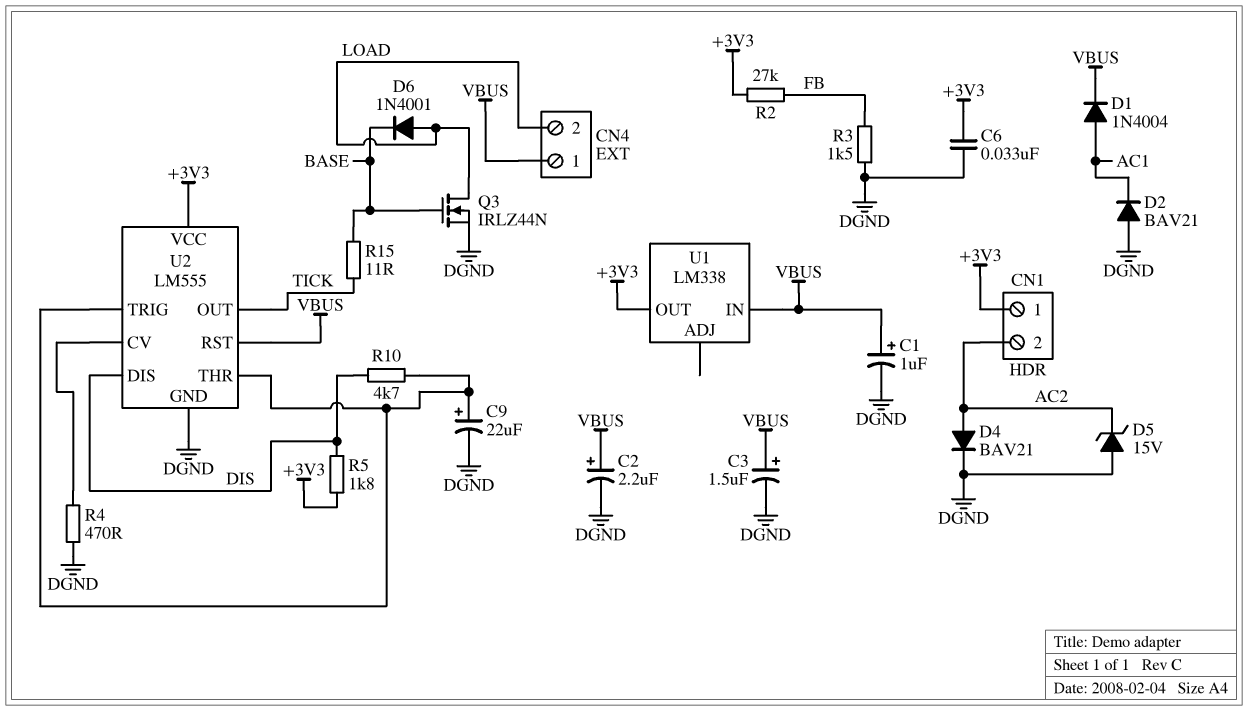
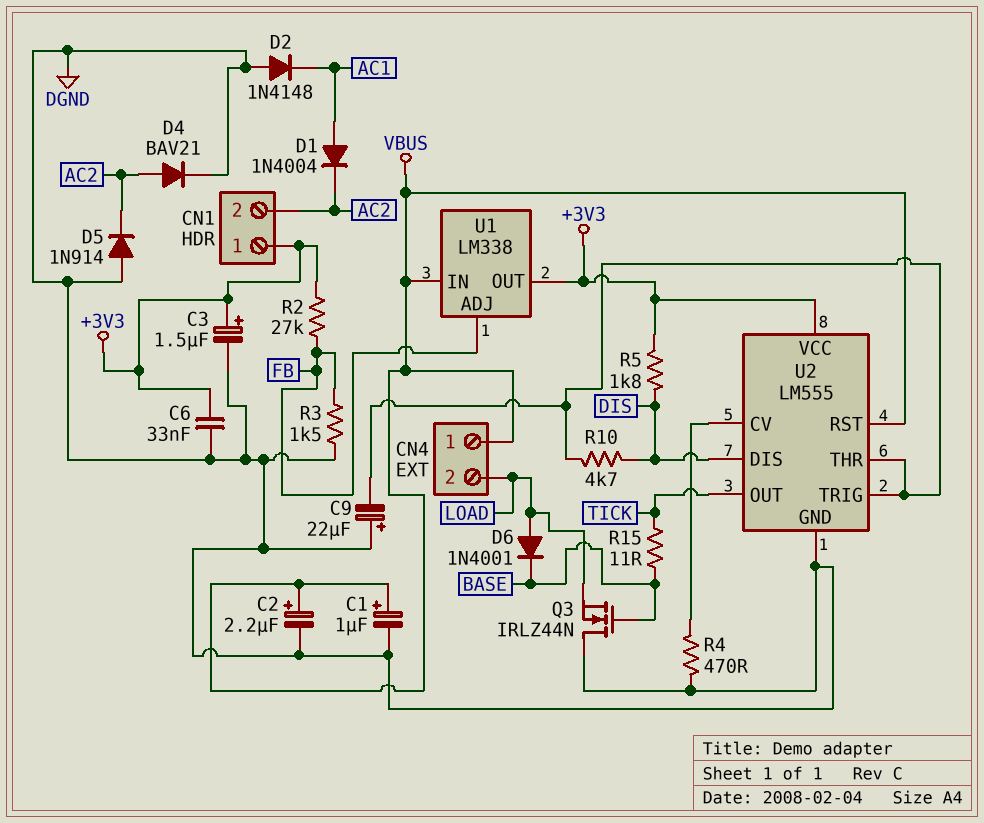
C3: 1.5uF (plus VBUS, minus DGND) -> 1.5uF (plus +3V3, minus DGND)
C9: 22uF (plus U2/THR, minus DGND) -> 22uF (plus DGND, minus U2/THR)
D1: diode 1N4004 (A AC1, K VBUS) -> diode 1N4004 (A AC1, K AC2)
D2: diode BAV21 (A DGND, K AC1) -> diode 1N4148 (A DGND, K AC1)
D5: zener 15V (A DGND, K AC2) -> diode 1N914 (A DGND, K AC2)
Q3: NMOS IRLZ44N (G BASE, D LOAD, S DGND) -> NMOS IRLZ44N (G BASE, D DGND, S LOAD)
U1 pin ADJ: none -> FB

